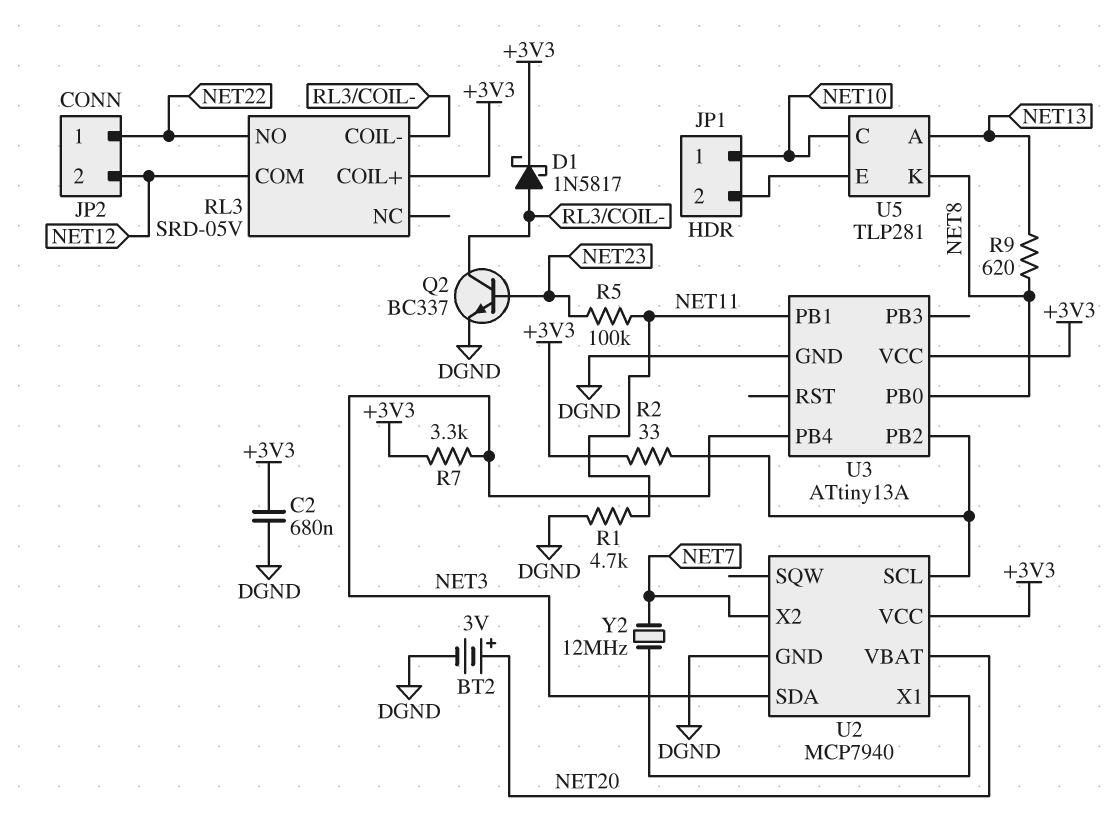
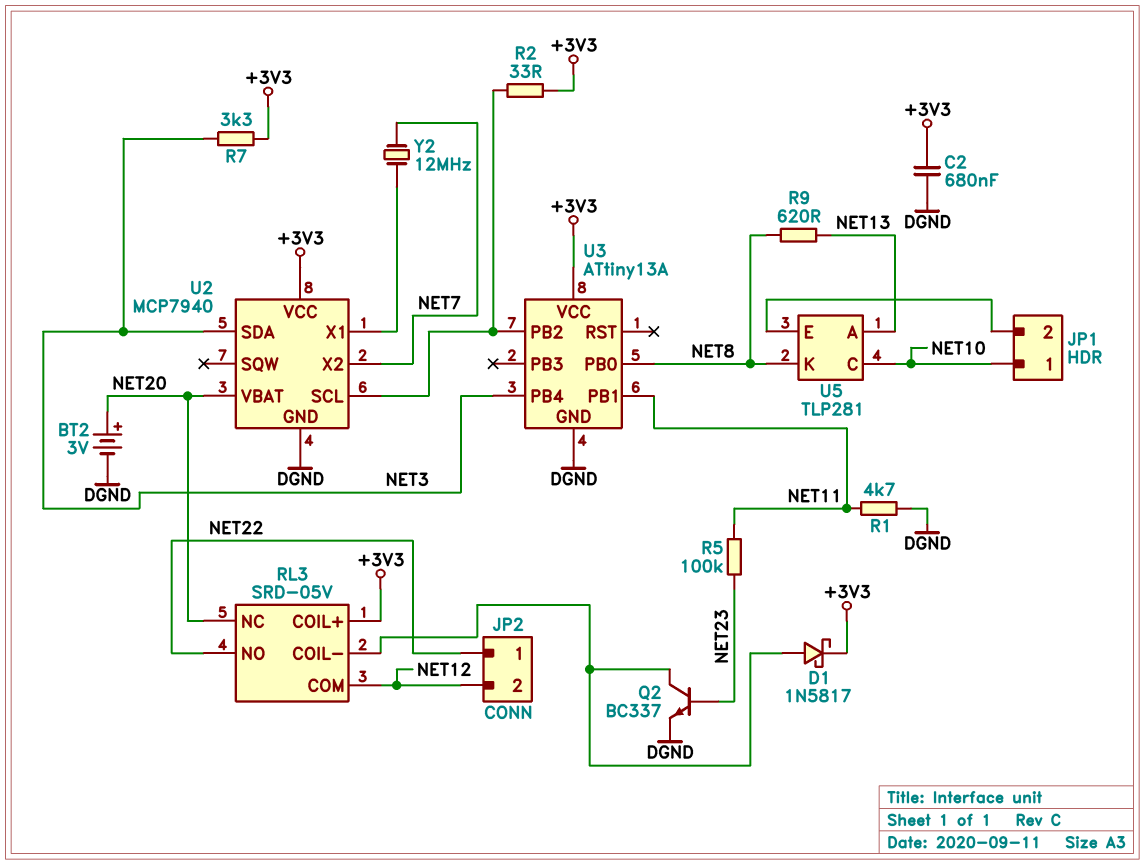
RL3 pin NC: none -> NET20

